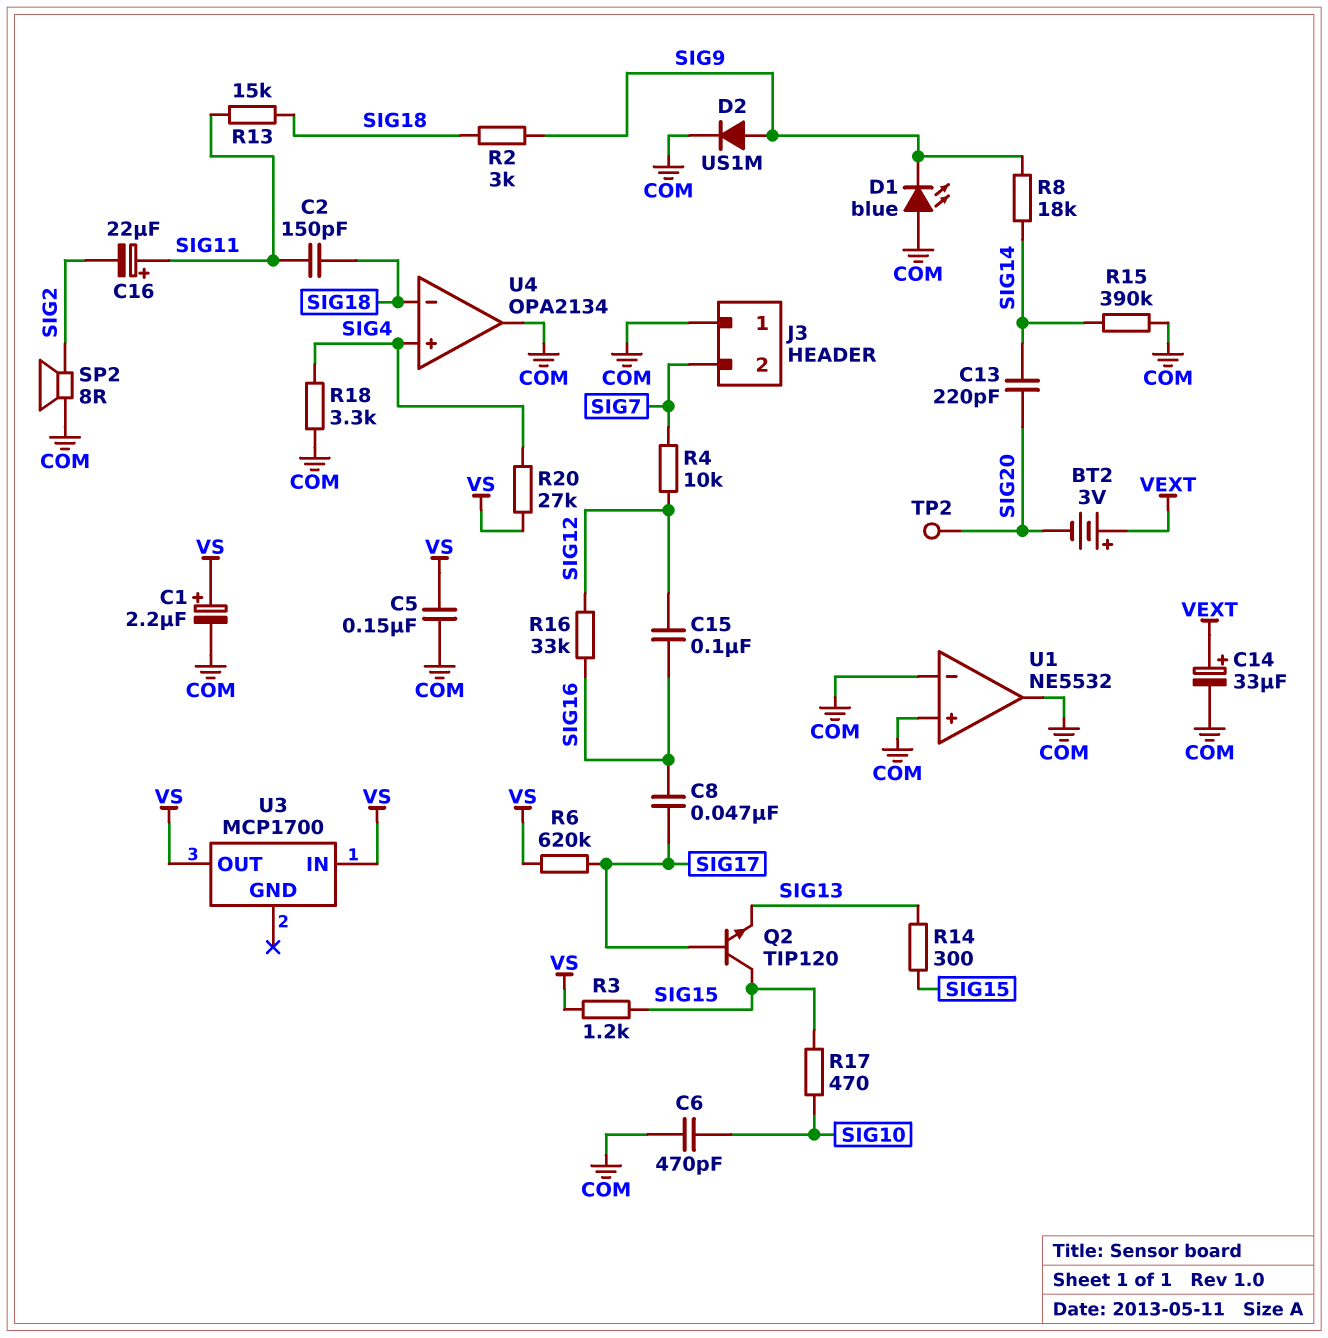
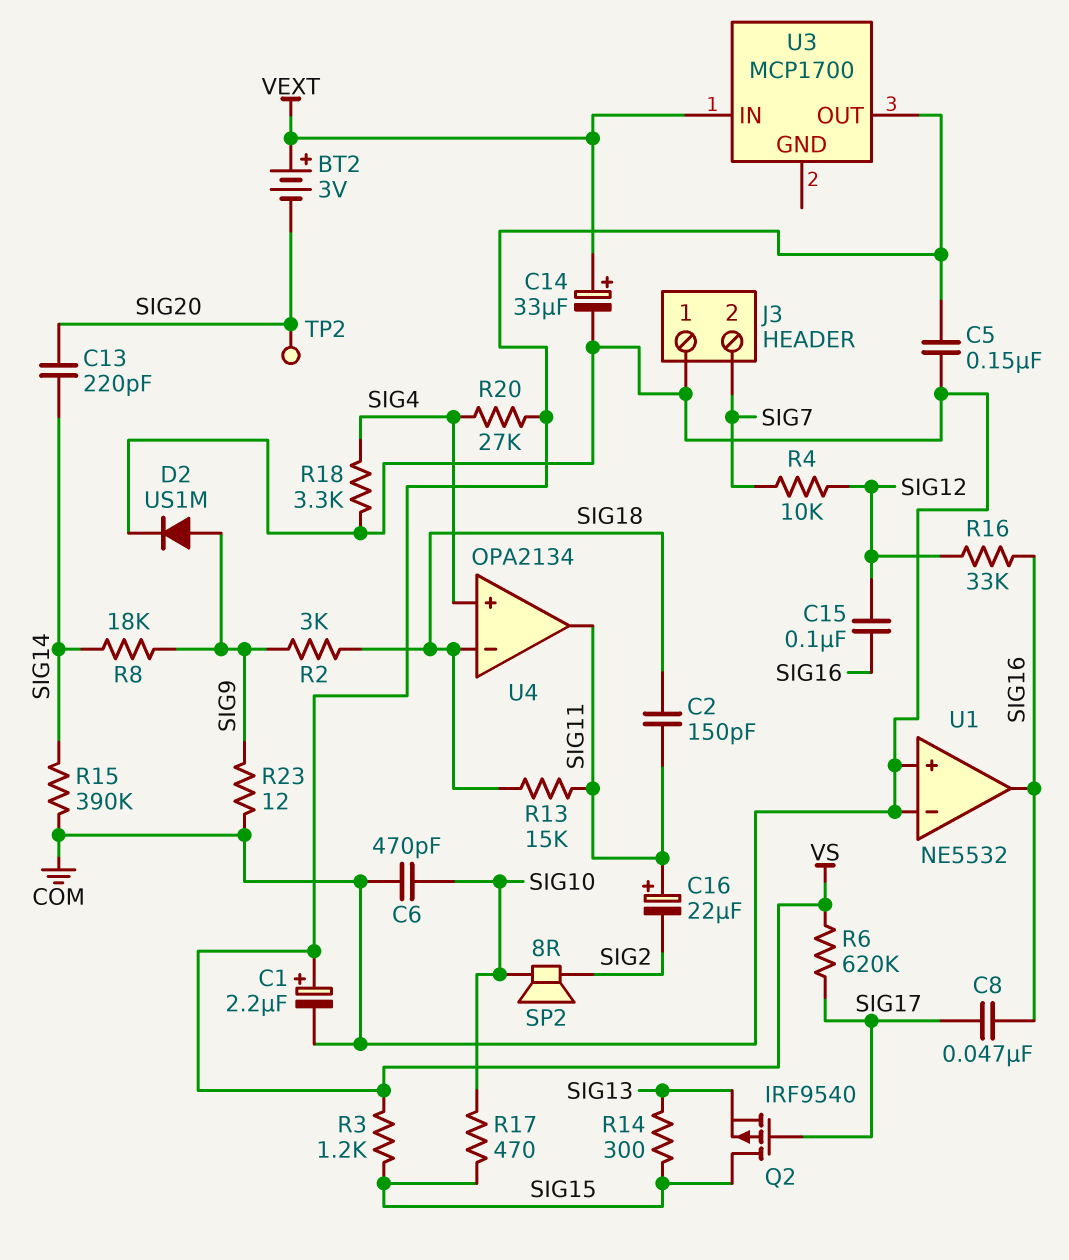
D1: LED blue (A COM, K SIG9) -> none
Q2: NPN TIP120 (B SIG17, C SIG15, E SIG13) -> PMOS IRF9540 (G SIG17, D SIG15, S SIG13)
R23: none -> 12 (COM, SIG9)
SP2: speaker 8R (COM, SIG2) -> speaker 8R (SIG2, SIG10)
U1 pin out: COM -> SIG16
U3 pin IN: VS -> VEXT
U4 pin out: COM -> SIG11

